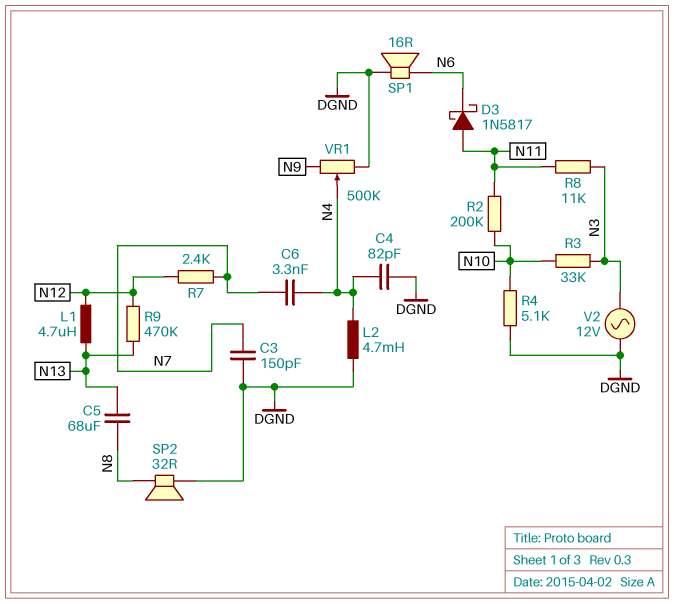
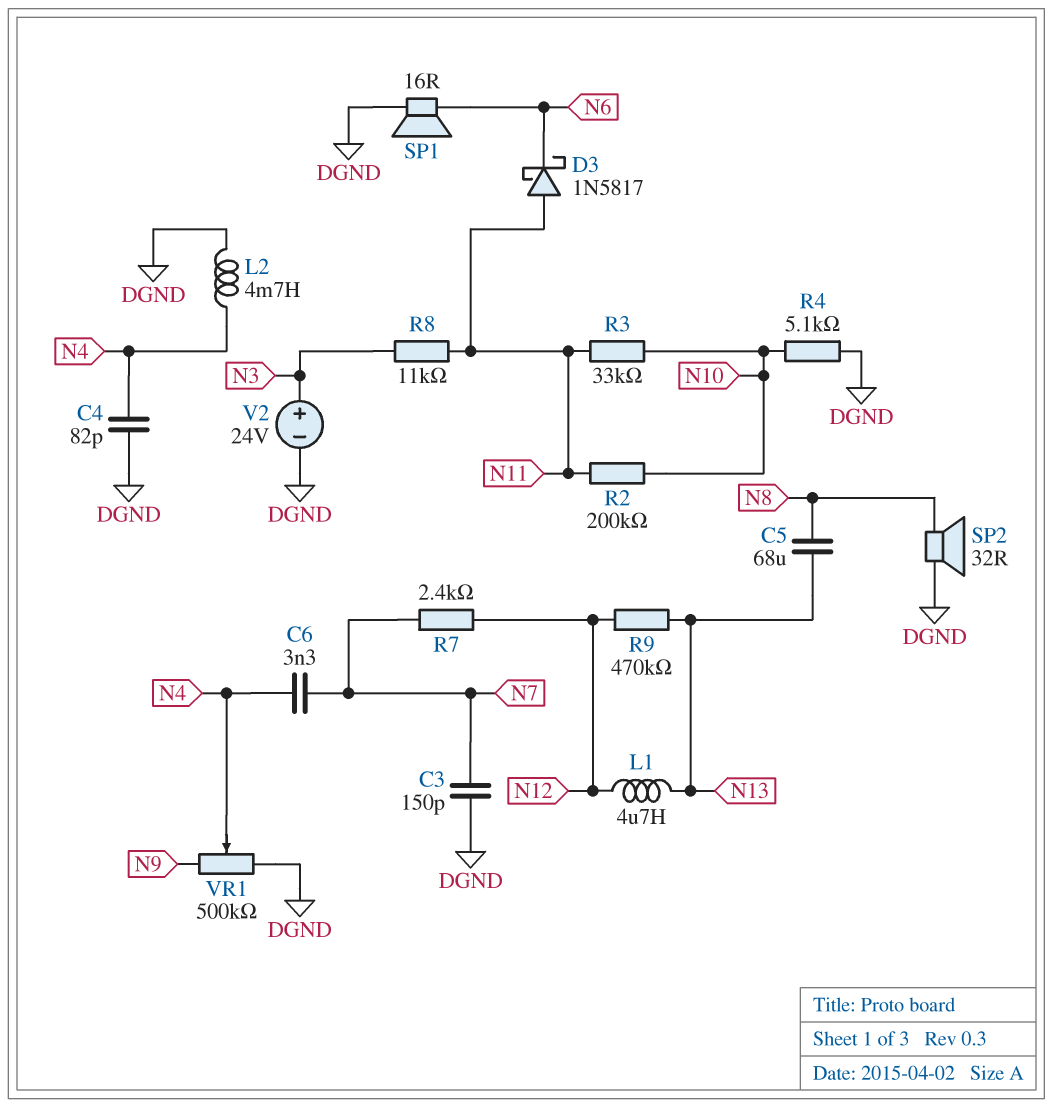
R3: 33k (N3, N10) -> 33k (N10, N11)
V2: AC 12V (DGND, N3) -> 24V (plus N3, minus DGND)

